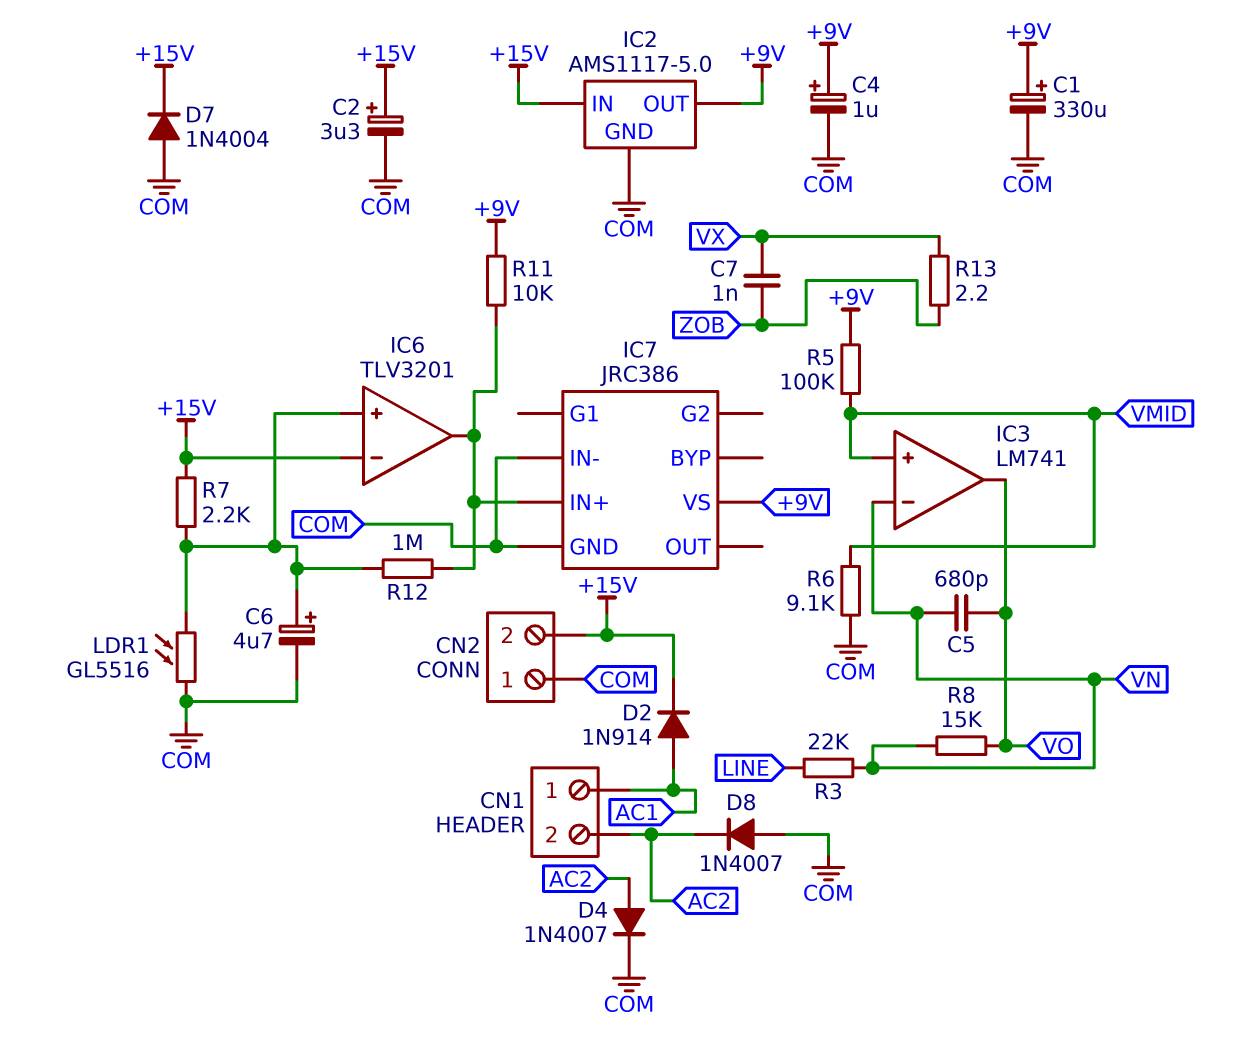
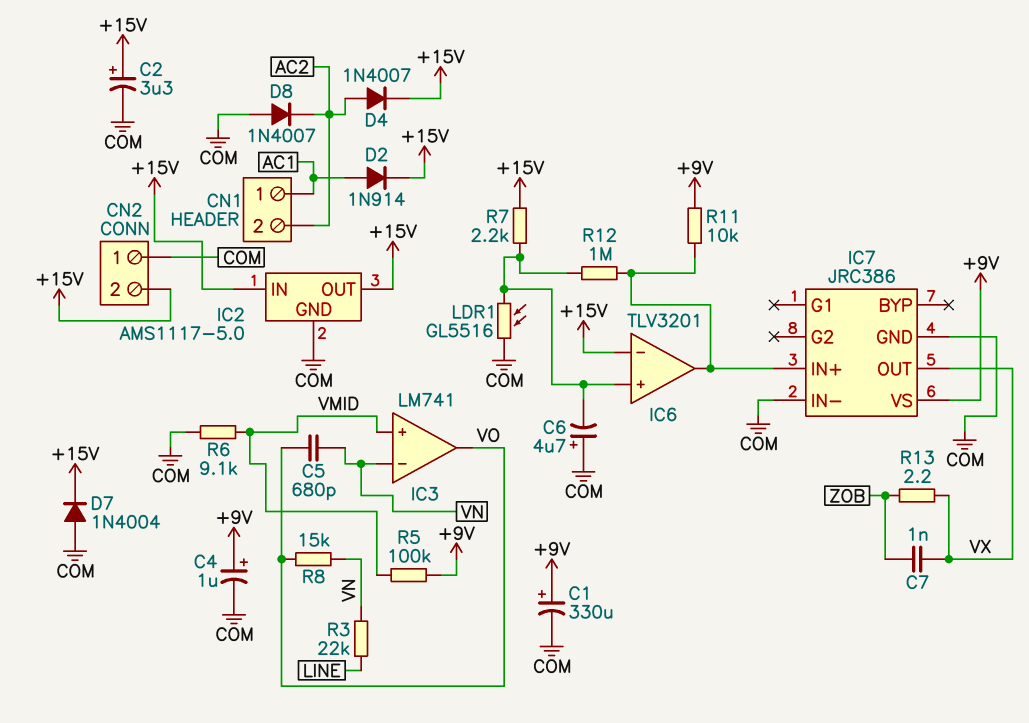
C6: 4.7uF (plus IC6/in+, minus COM) -> 4.7uF (plus COM, minus IC6/in+)
D4: diode 1N4007 (A AC2, K COM) -> diode 1N4007 (A AC2, K +15V)
IC2 pin OUT: +9V -> +15V
IC7 pin OUT: none -> VX

